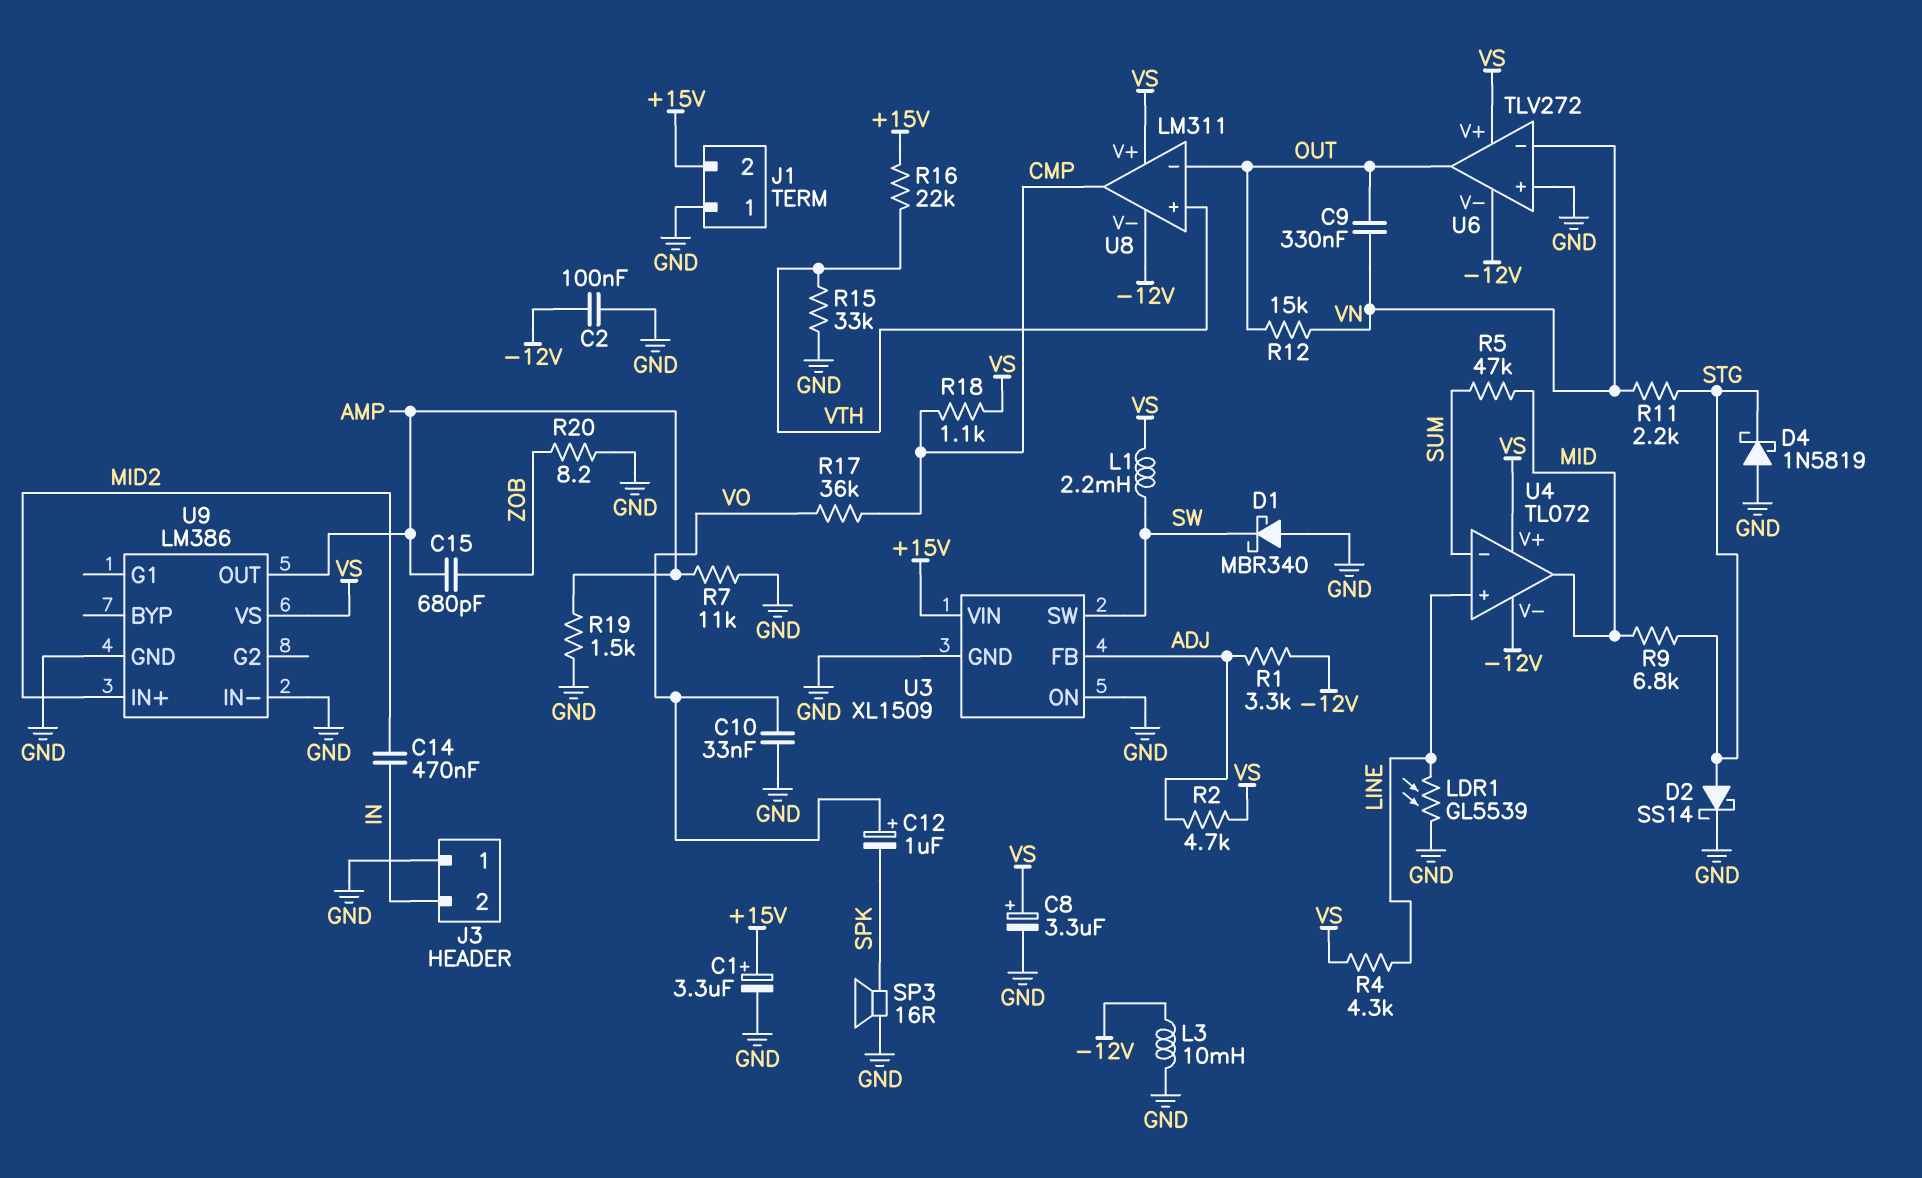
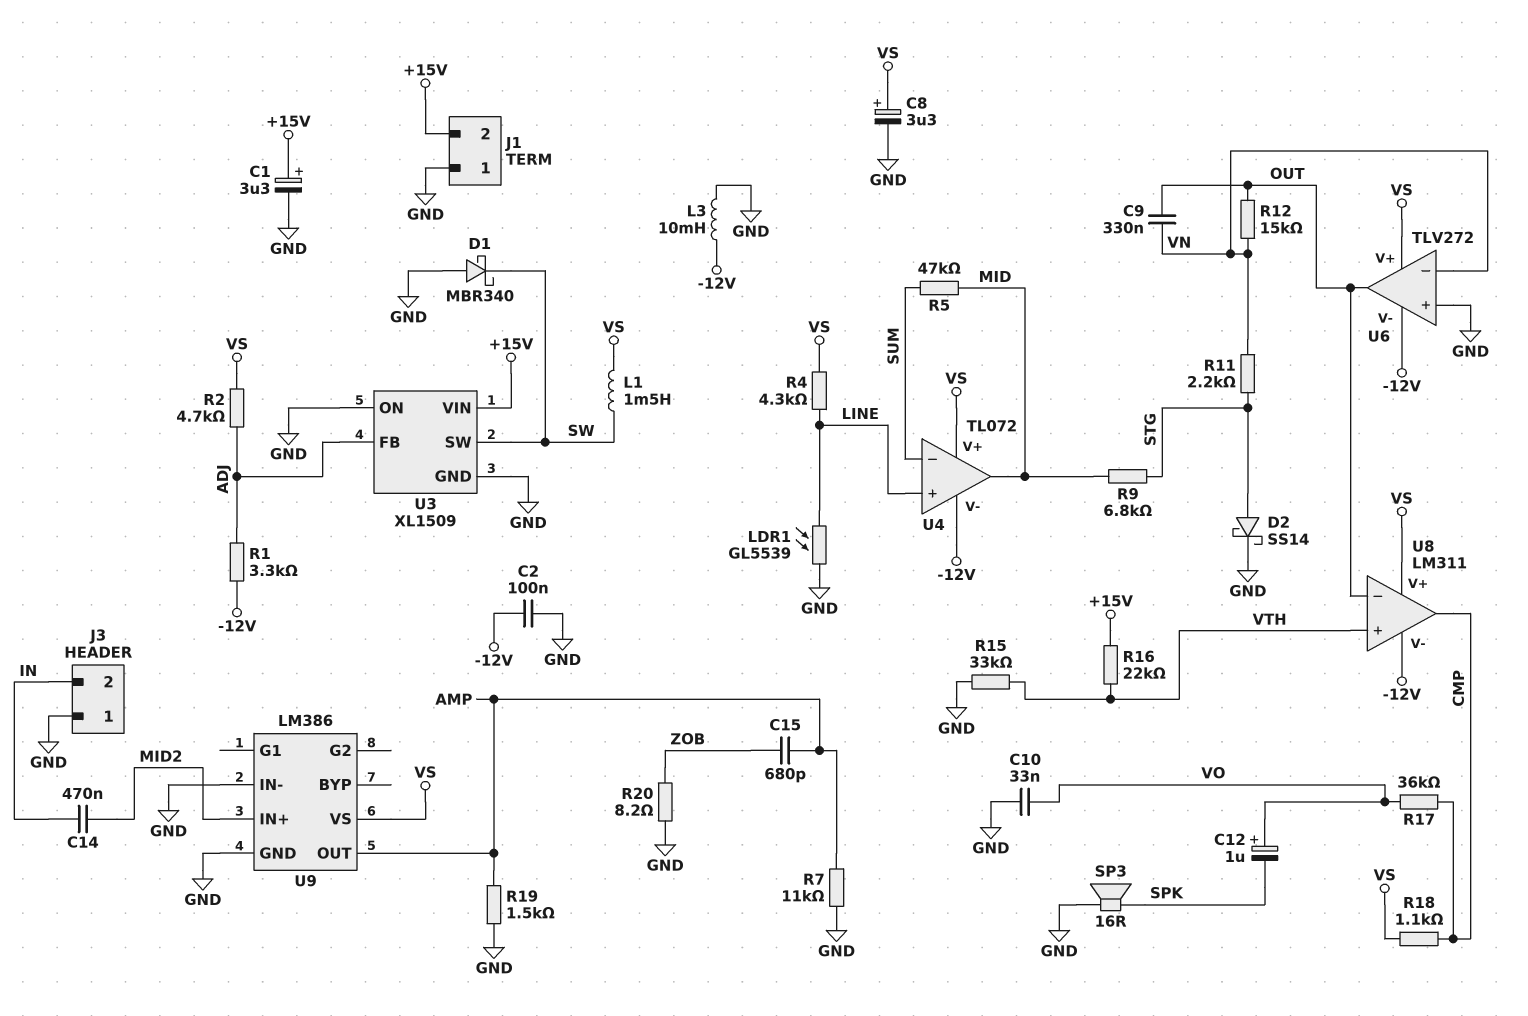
D4: schottky 1N5819 (A GND, K STG) -> none
L1: 2.2mH (SW, VS) -> 1.5mH (SW, VS)

